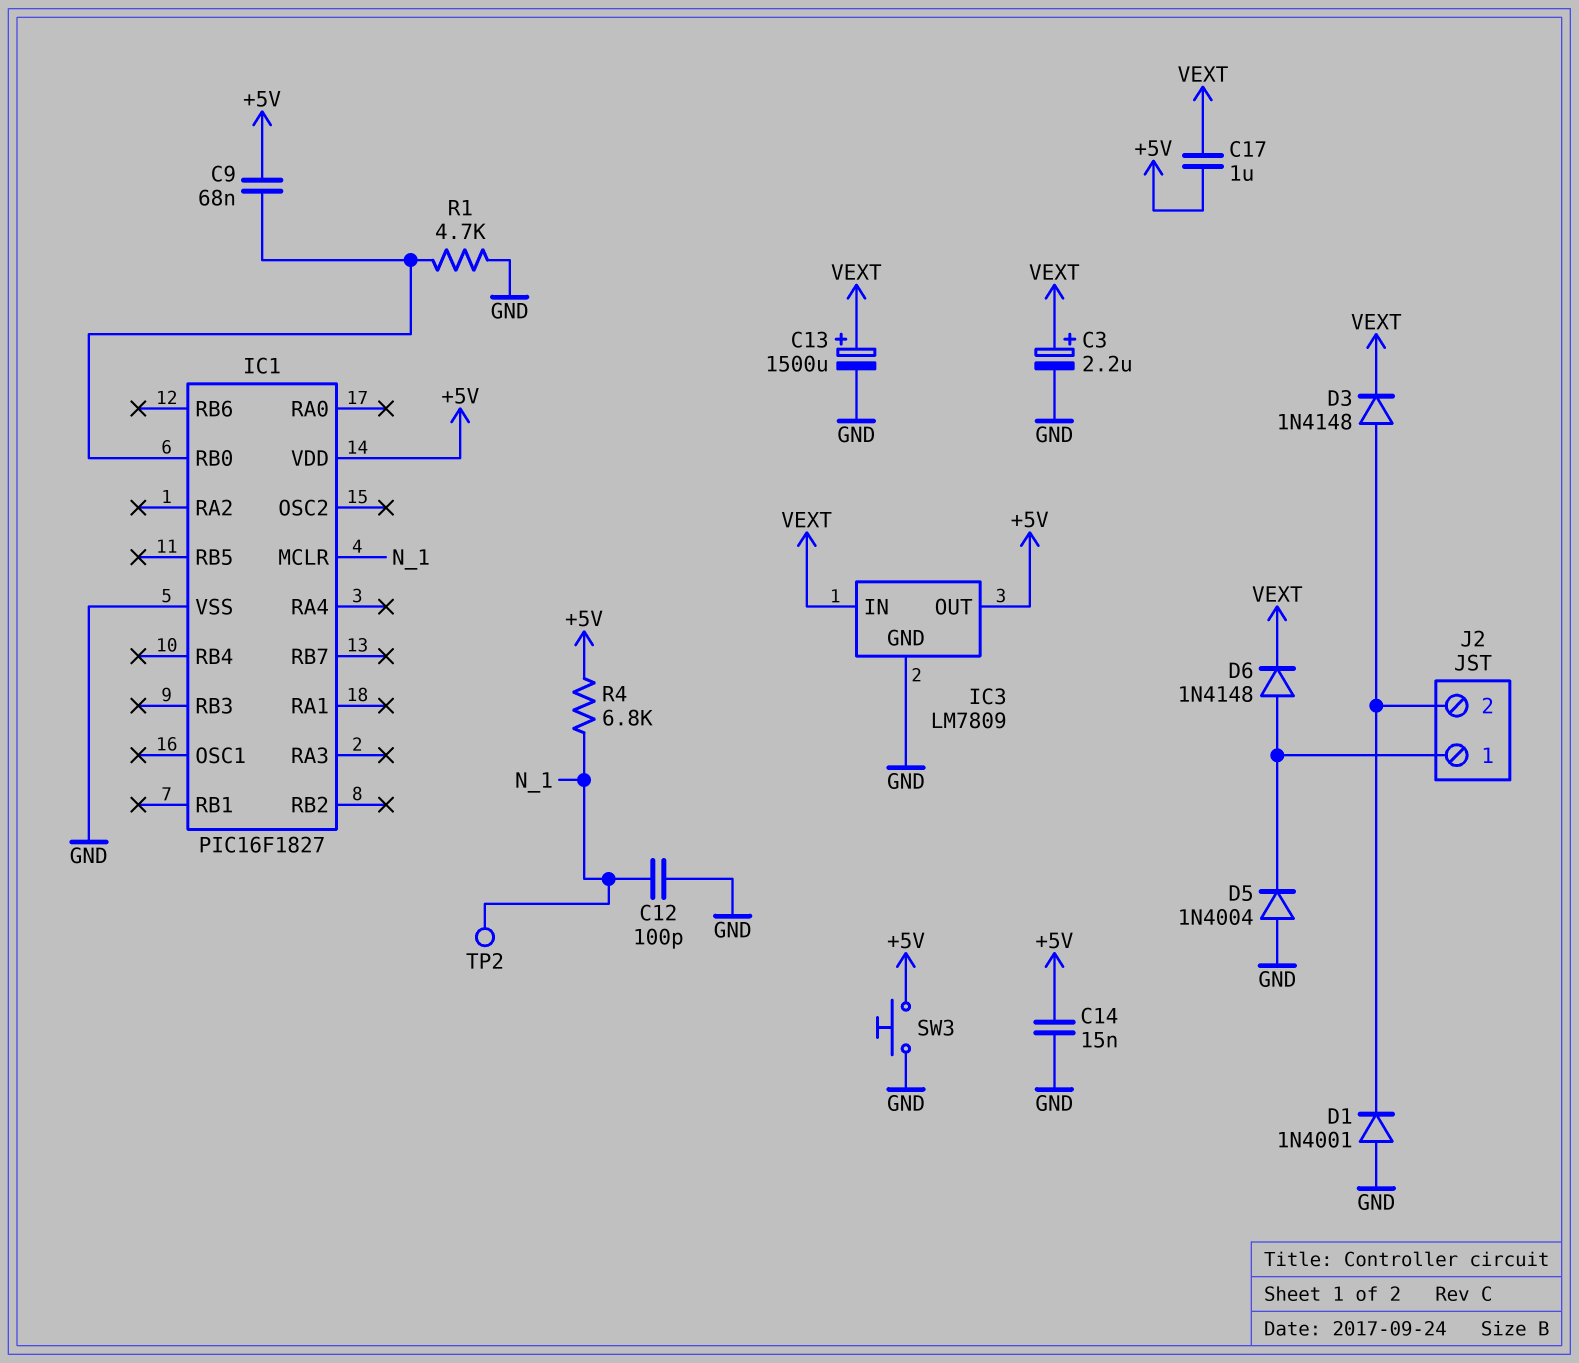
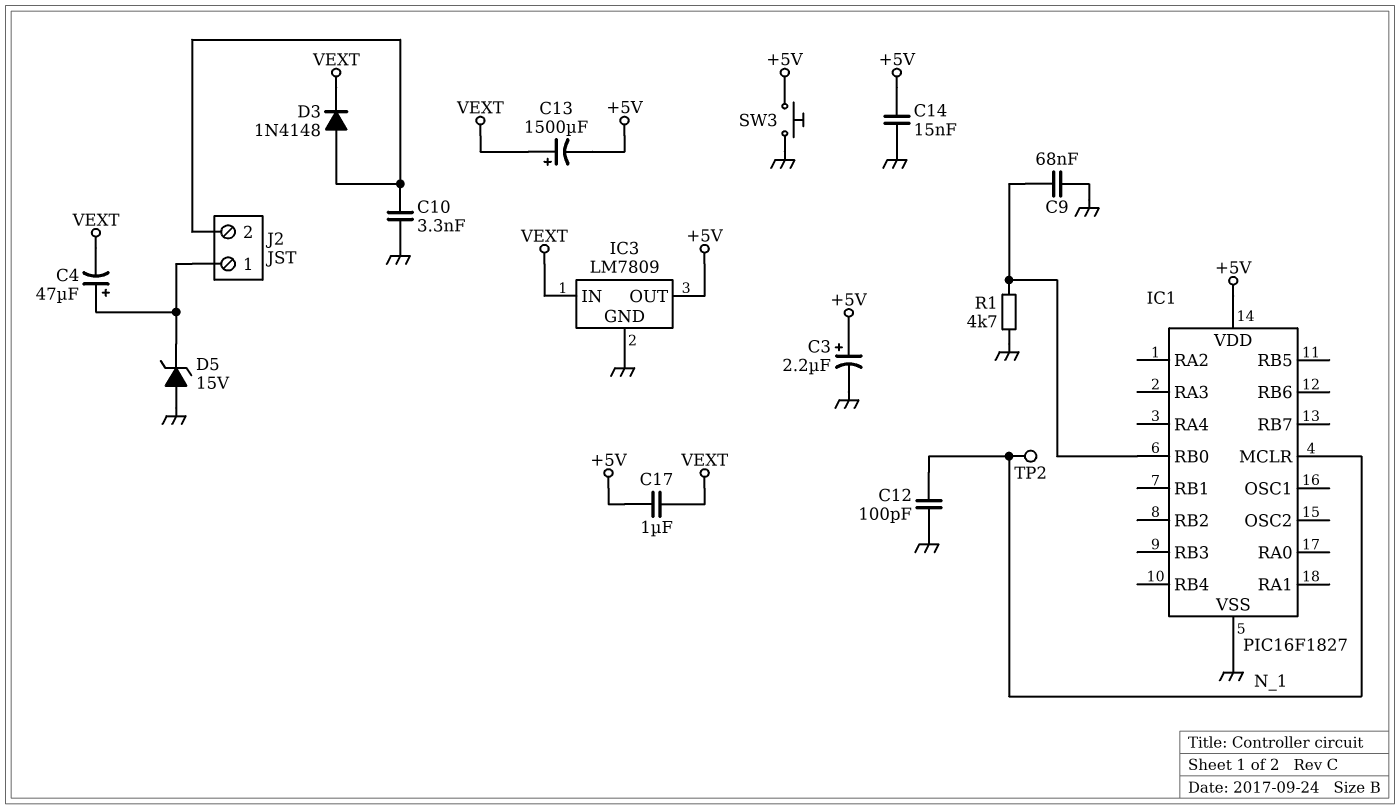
C3: 2.2uF (plus VEXT, minus GND) -> 2.2uF (plus +5V, minus GND)
C4: none -> 47uF (plus J2/1, minus VEXT)
C9: 68nF (+5V, IC1/RB0) -> 68nF (GND, IC1/RB0)
C10: none -> 3.3nF (GND, J2/2)
C13: 1500uF (plus VEXT, minus GND) -> 1500uF (plus VEXT, minus +5V)
D1: diode 1N4001 (A GND, K J2/2) -> none
D5: diode 1N4004 (A GND, K J2/1) -> zener 15V (A GND, K J2/1)
D6: diode 1N4148 (A J2/1, K VEXT) -> none
R4: 6.8k (+5V, N_1) -> none

